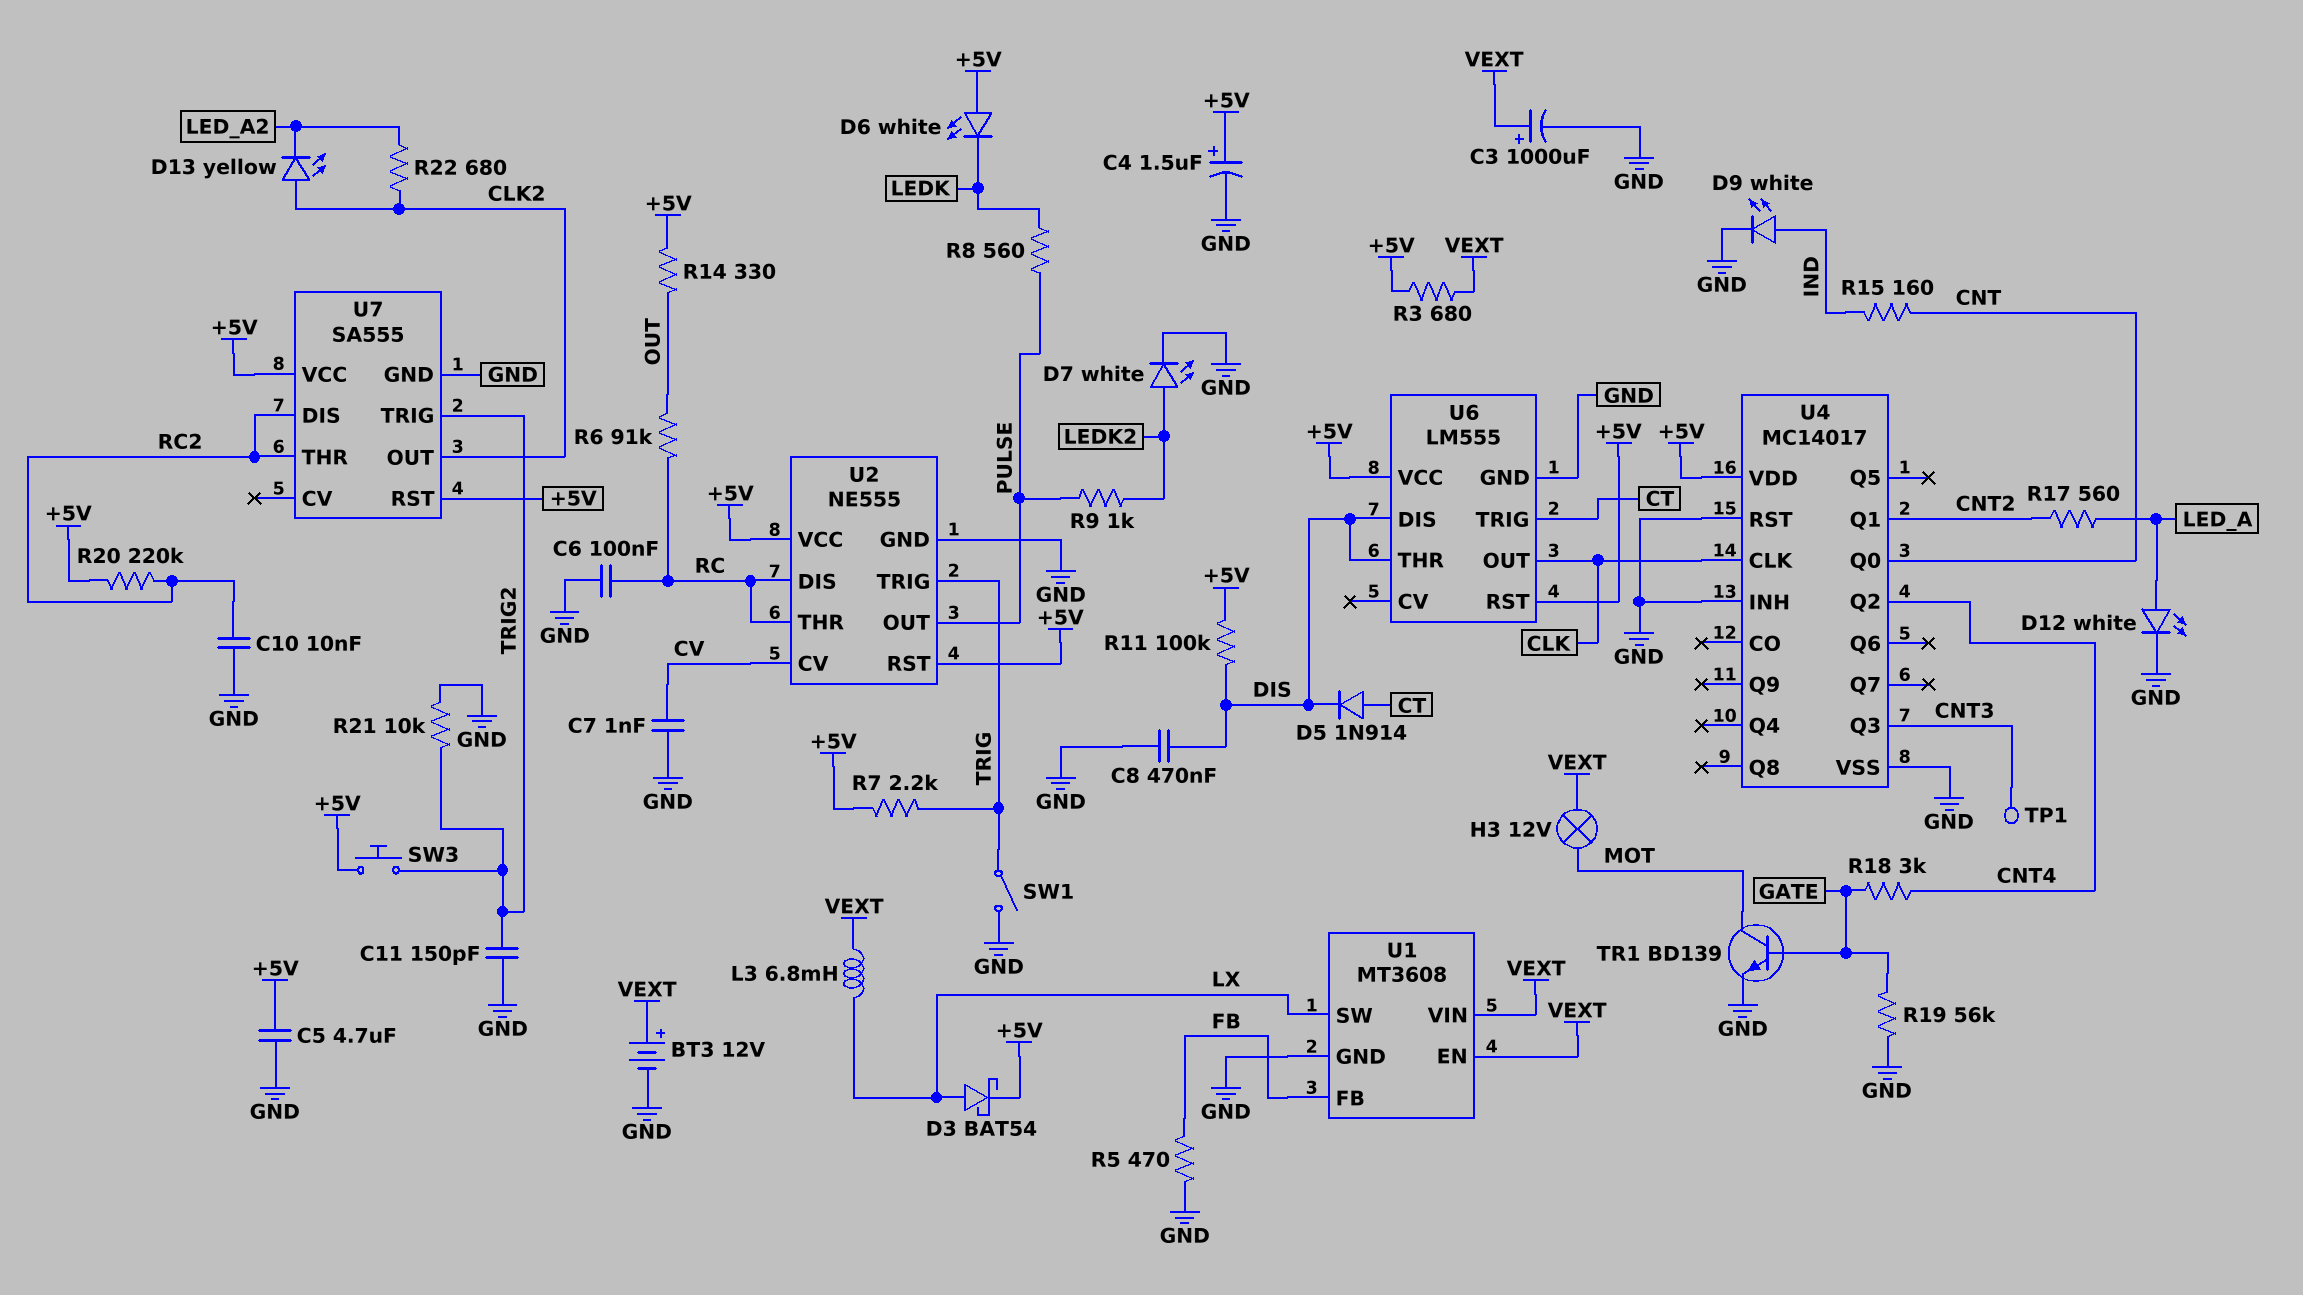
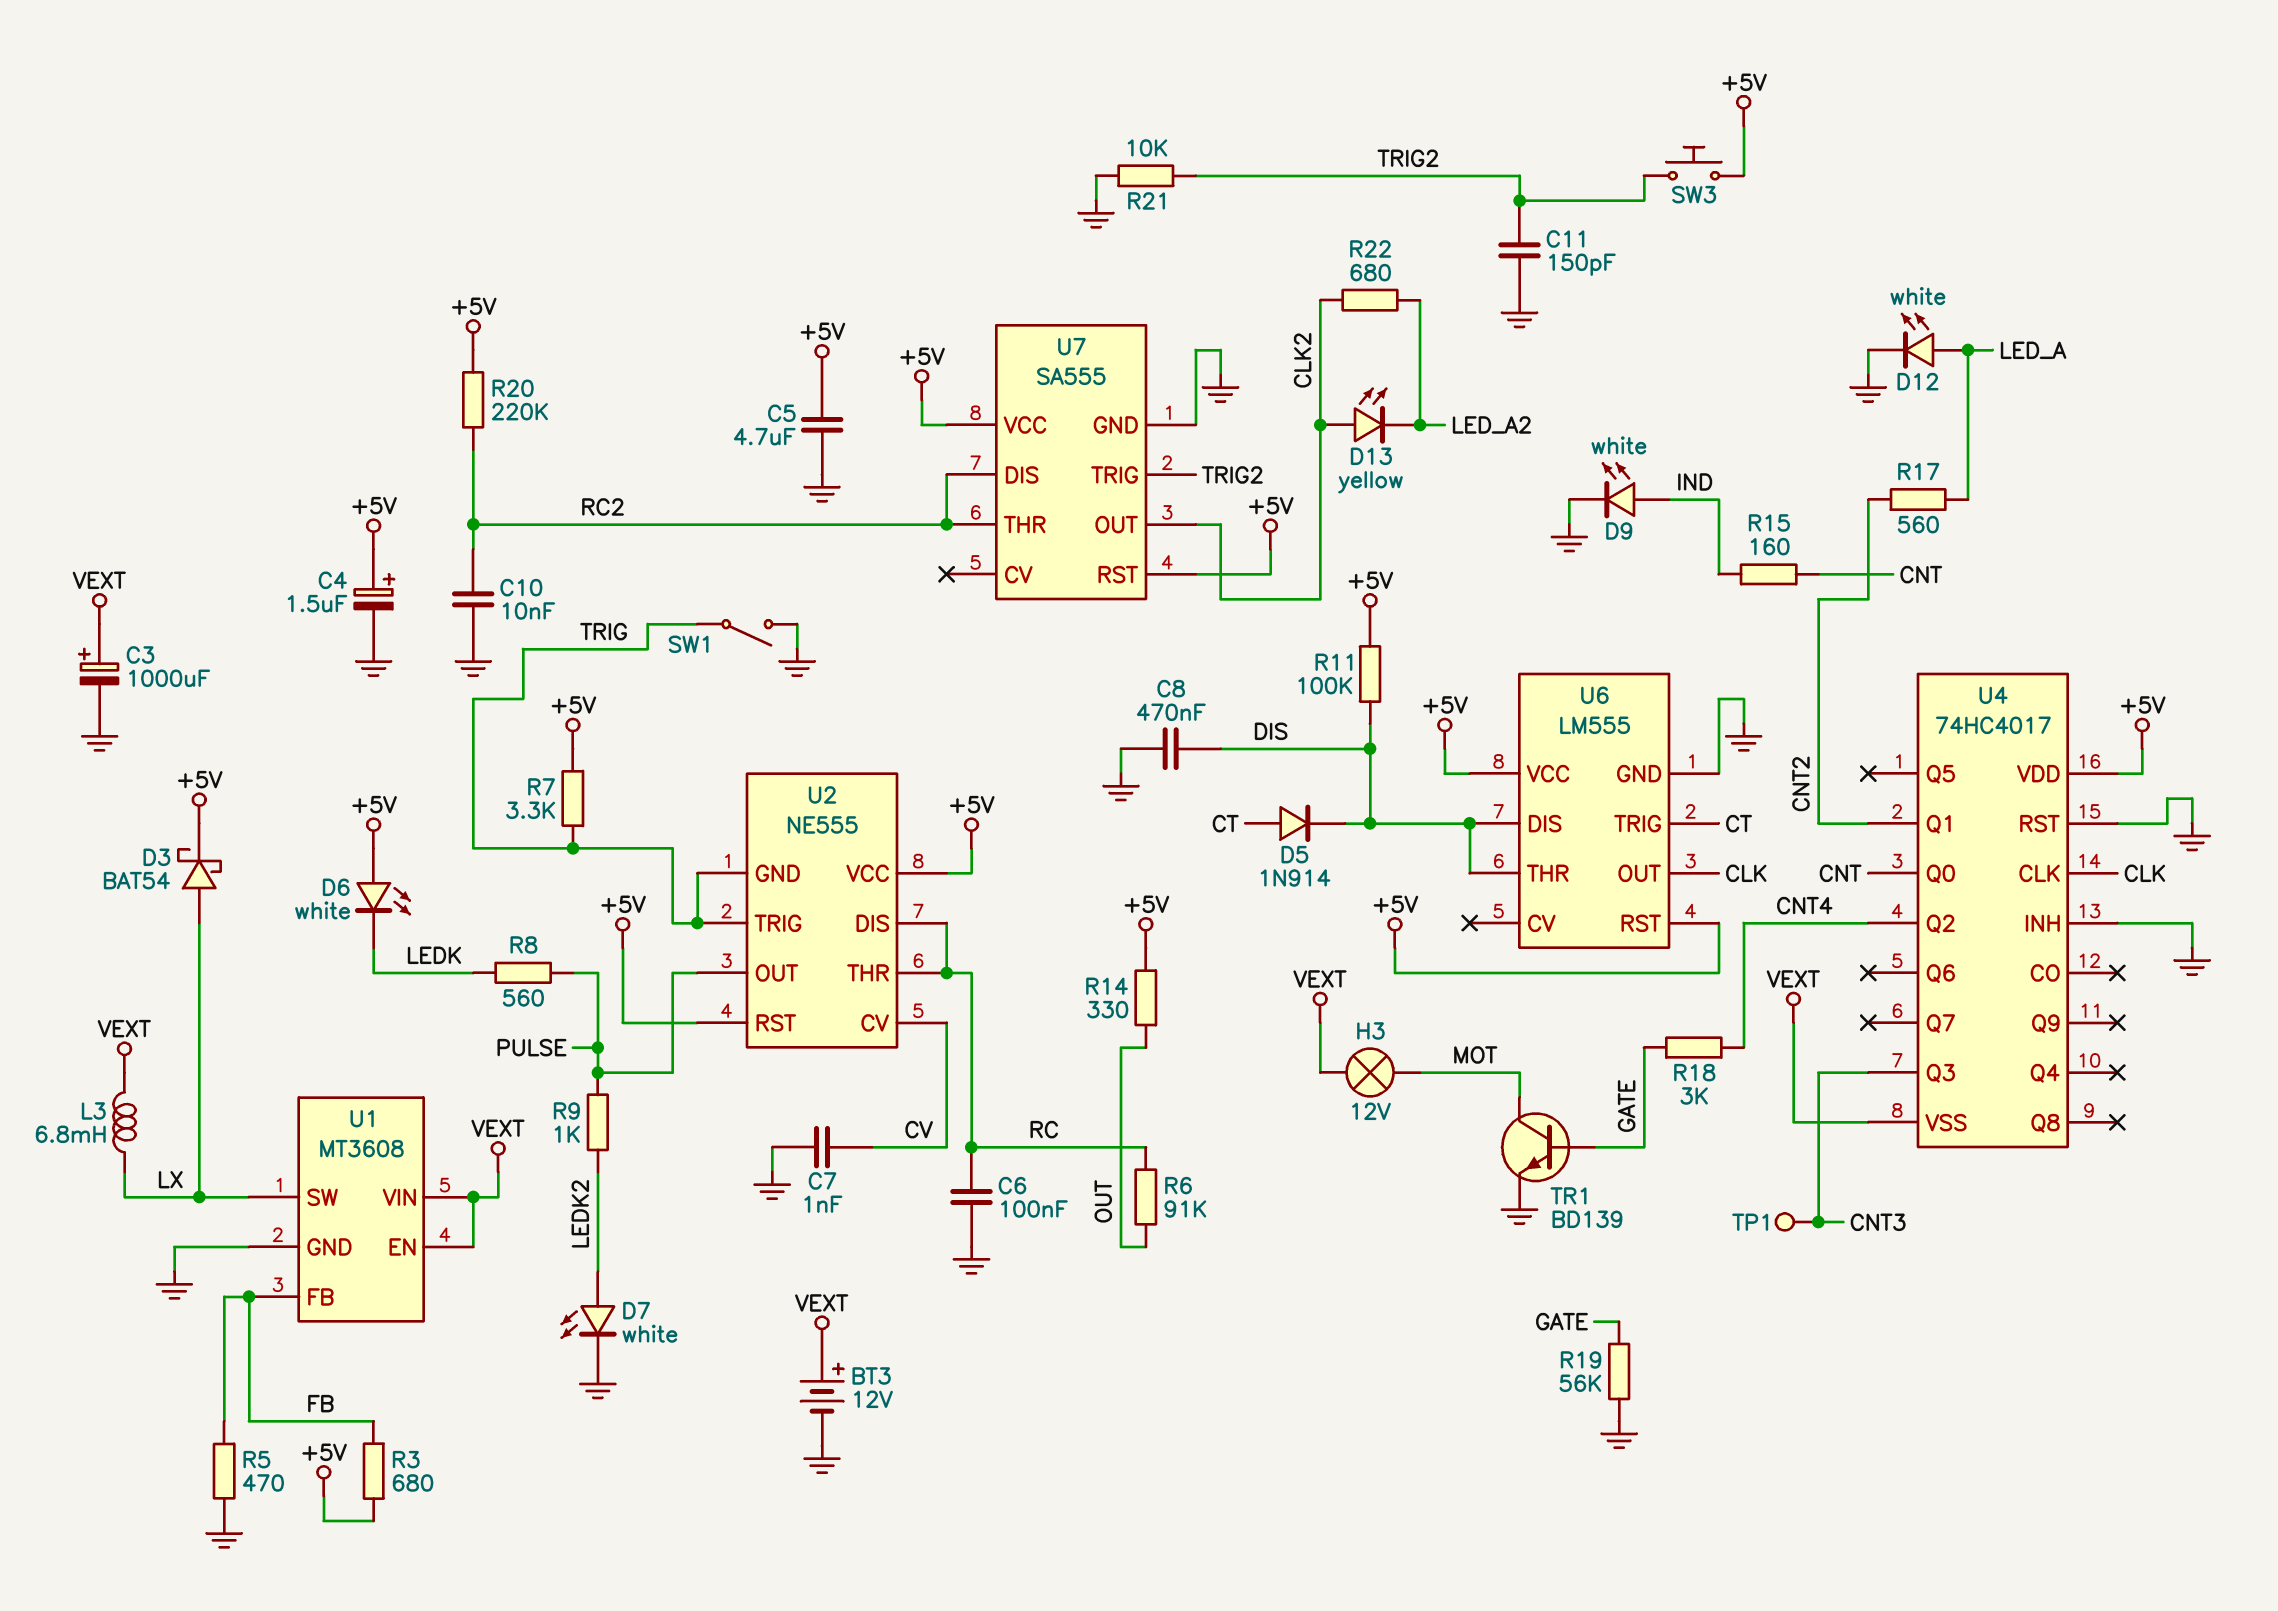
R3: 680 (+5V, VEXT) -> 680 (+5V, FB)
R7: 2.2k (+5V, TRIG) -> 3.3k (+5V, TRIG)
U2 pin GND: GND -> TRIG
U4: MC14017 -> 74HC4017
U4 pin VSS: GND -> VEXT

